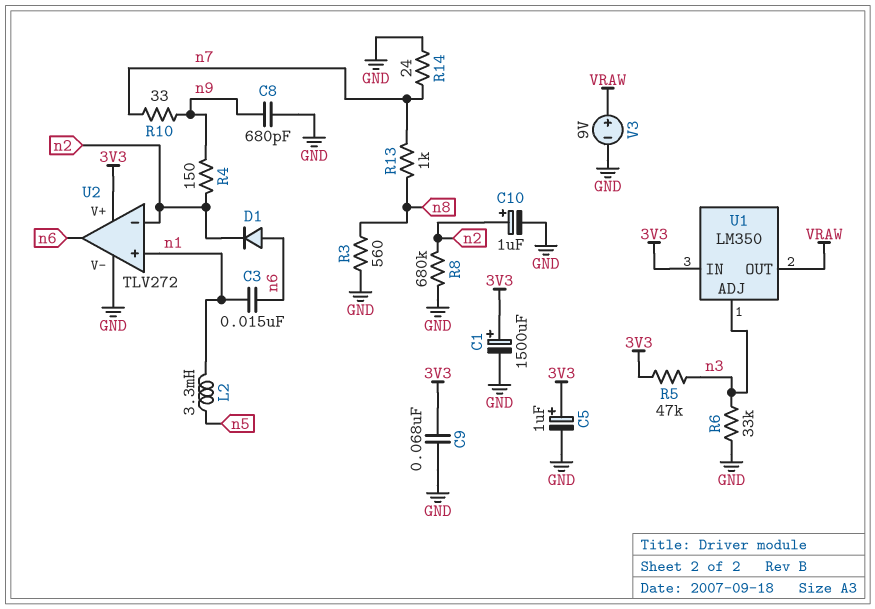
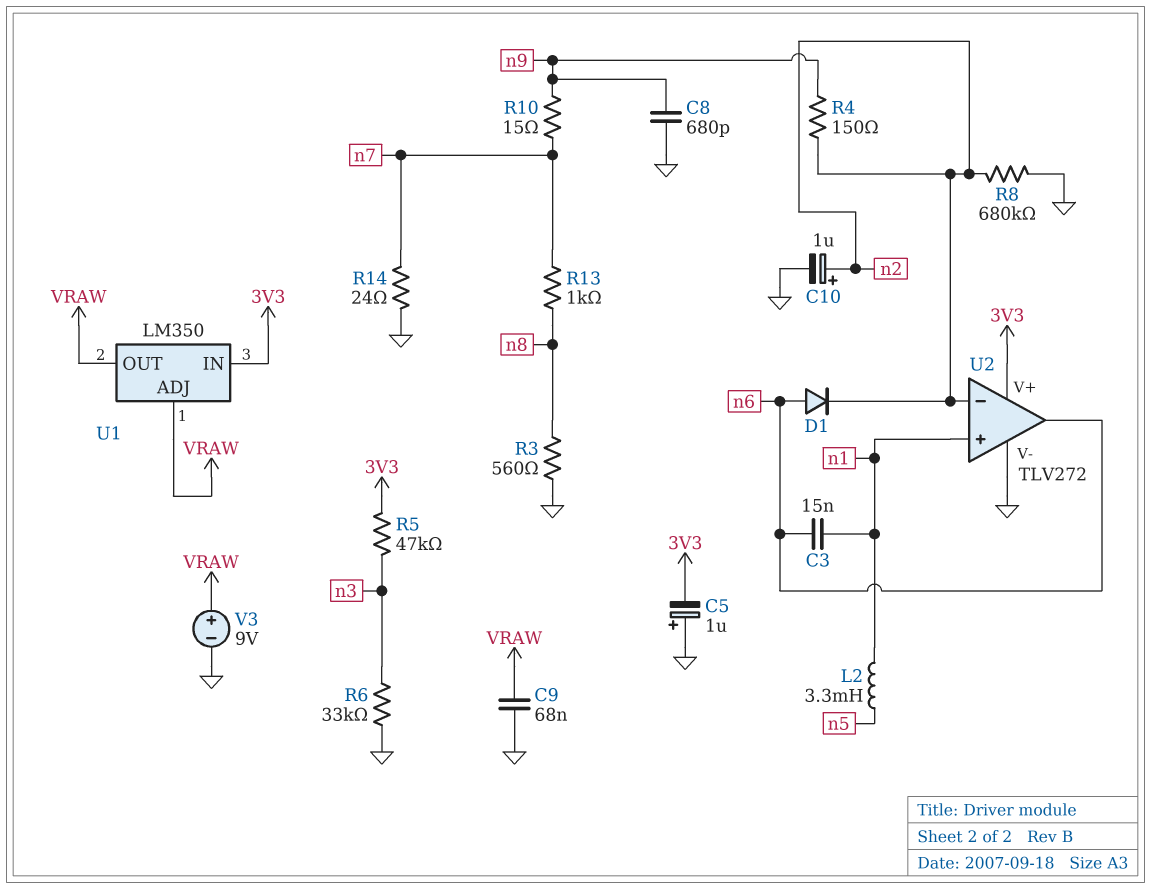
C1: 1500uF (plus 3V3, minus GND) -> none
C5: 1uF (plus 3V3, minus GND) -> 1uF (plus GND, minus 3V3)
C9: 68nF (3V3, GND) -> 68nF (GND, VRAW)
R10: 33 (n7, n9) -> 15 (n7, n9)
U1 pin ADJ: n3 -> VRAW

